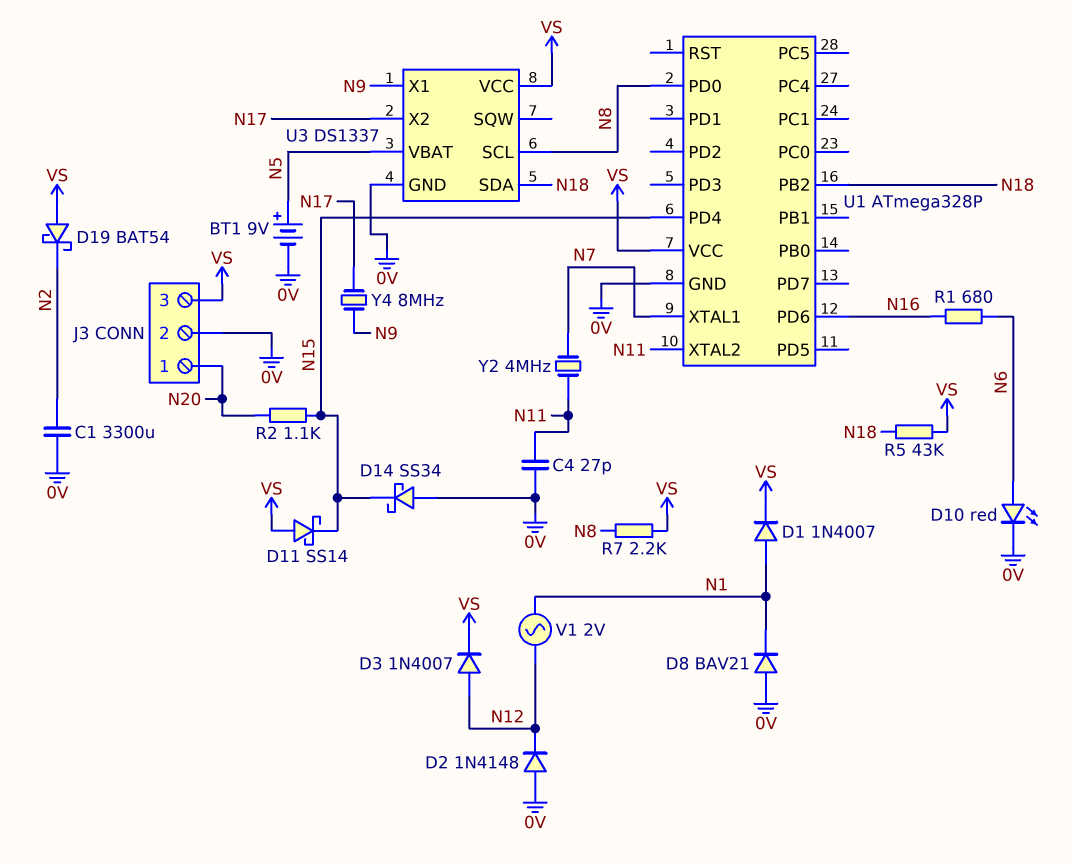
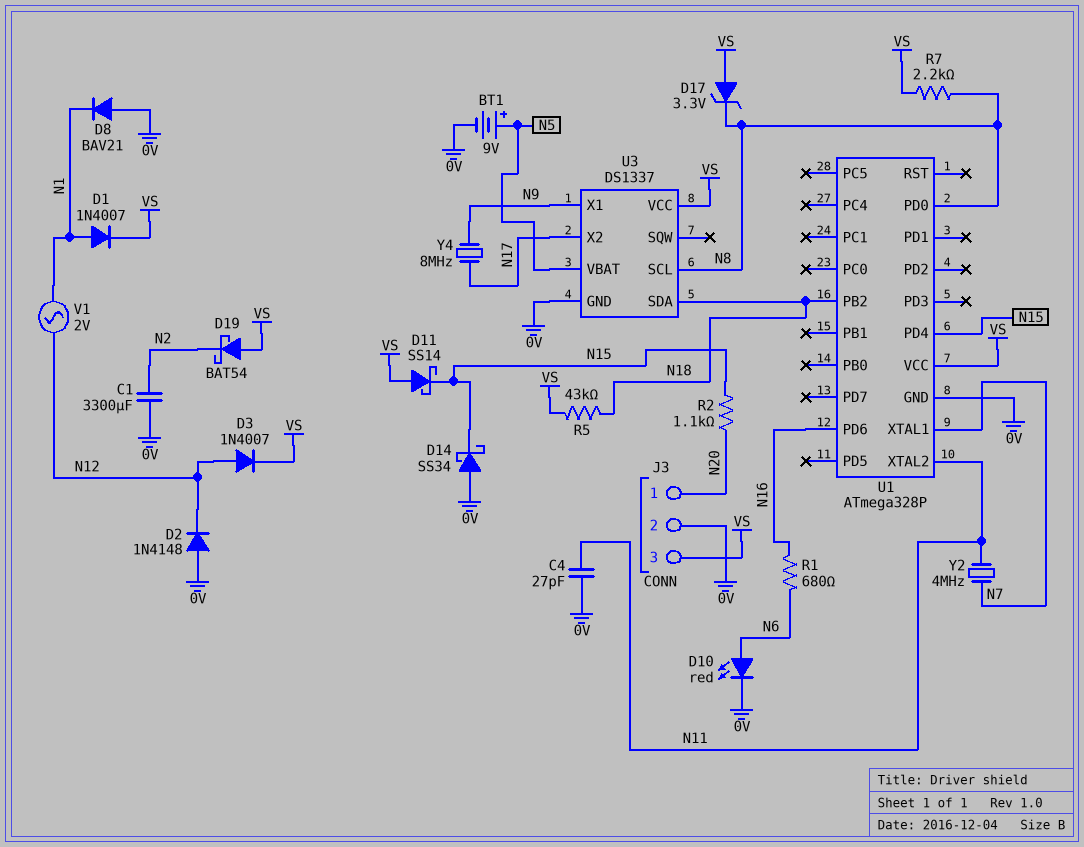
D17: none -> zener 3.3V (A VS, K N8)

